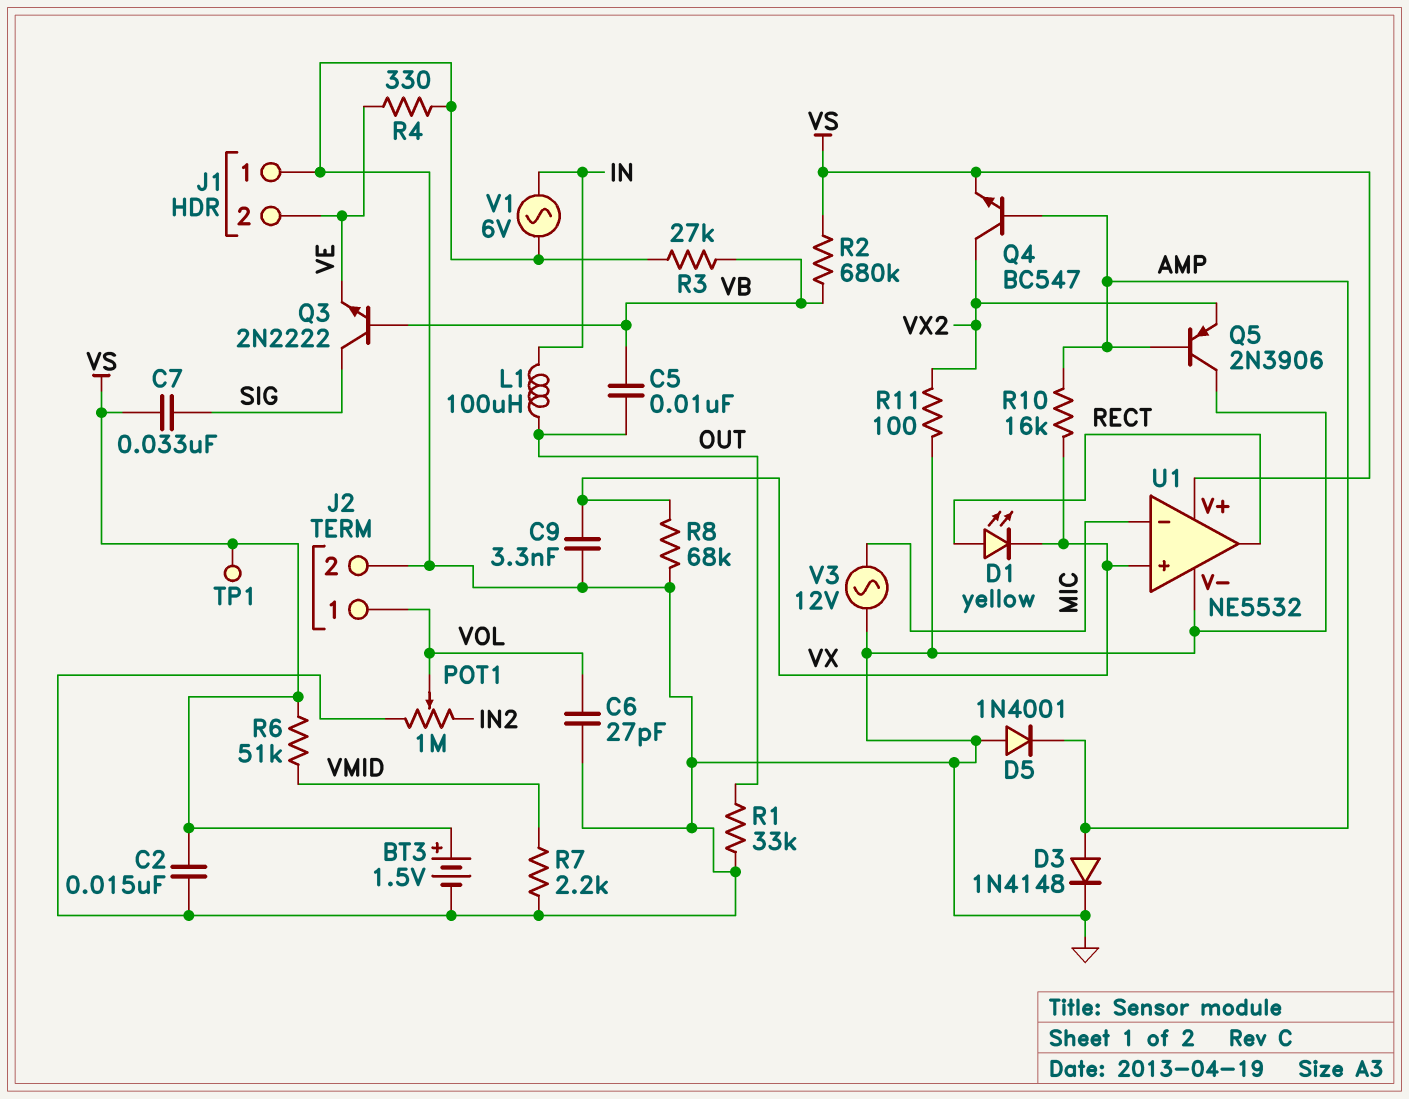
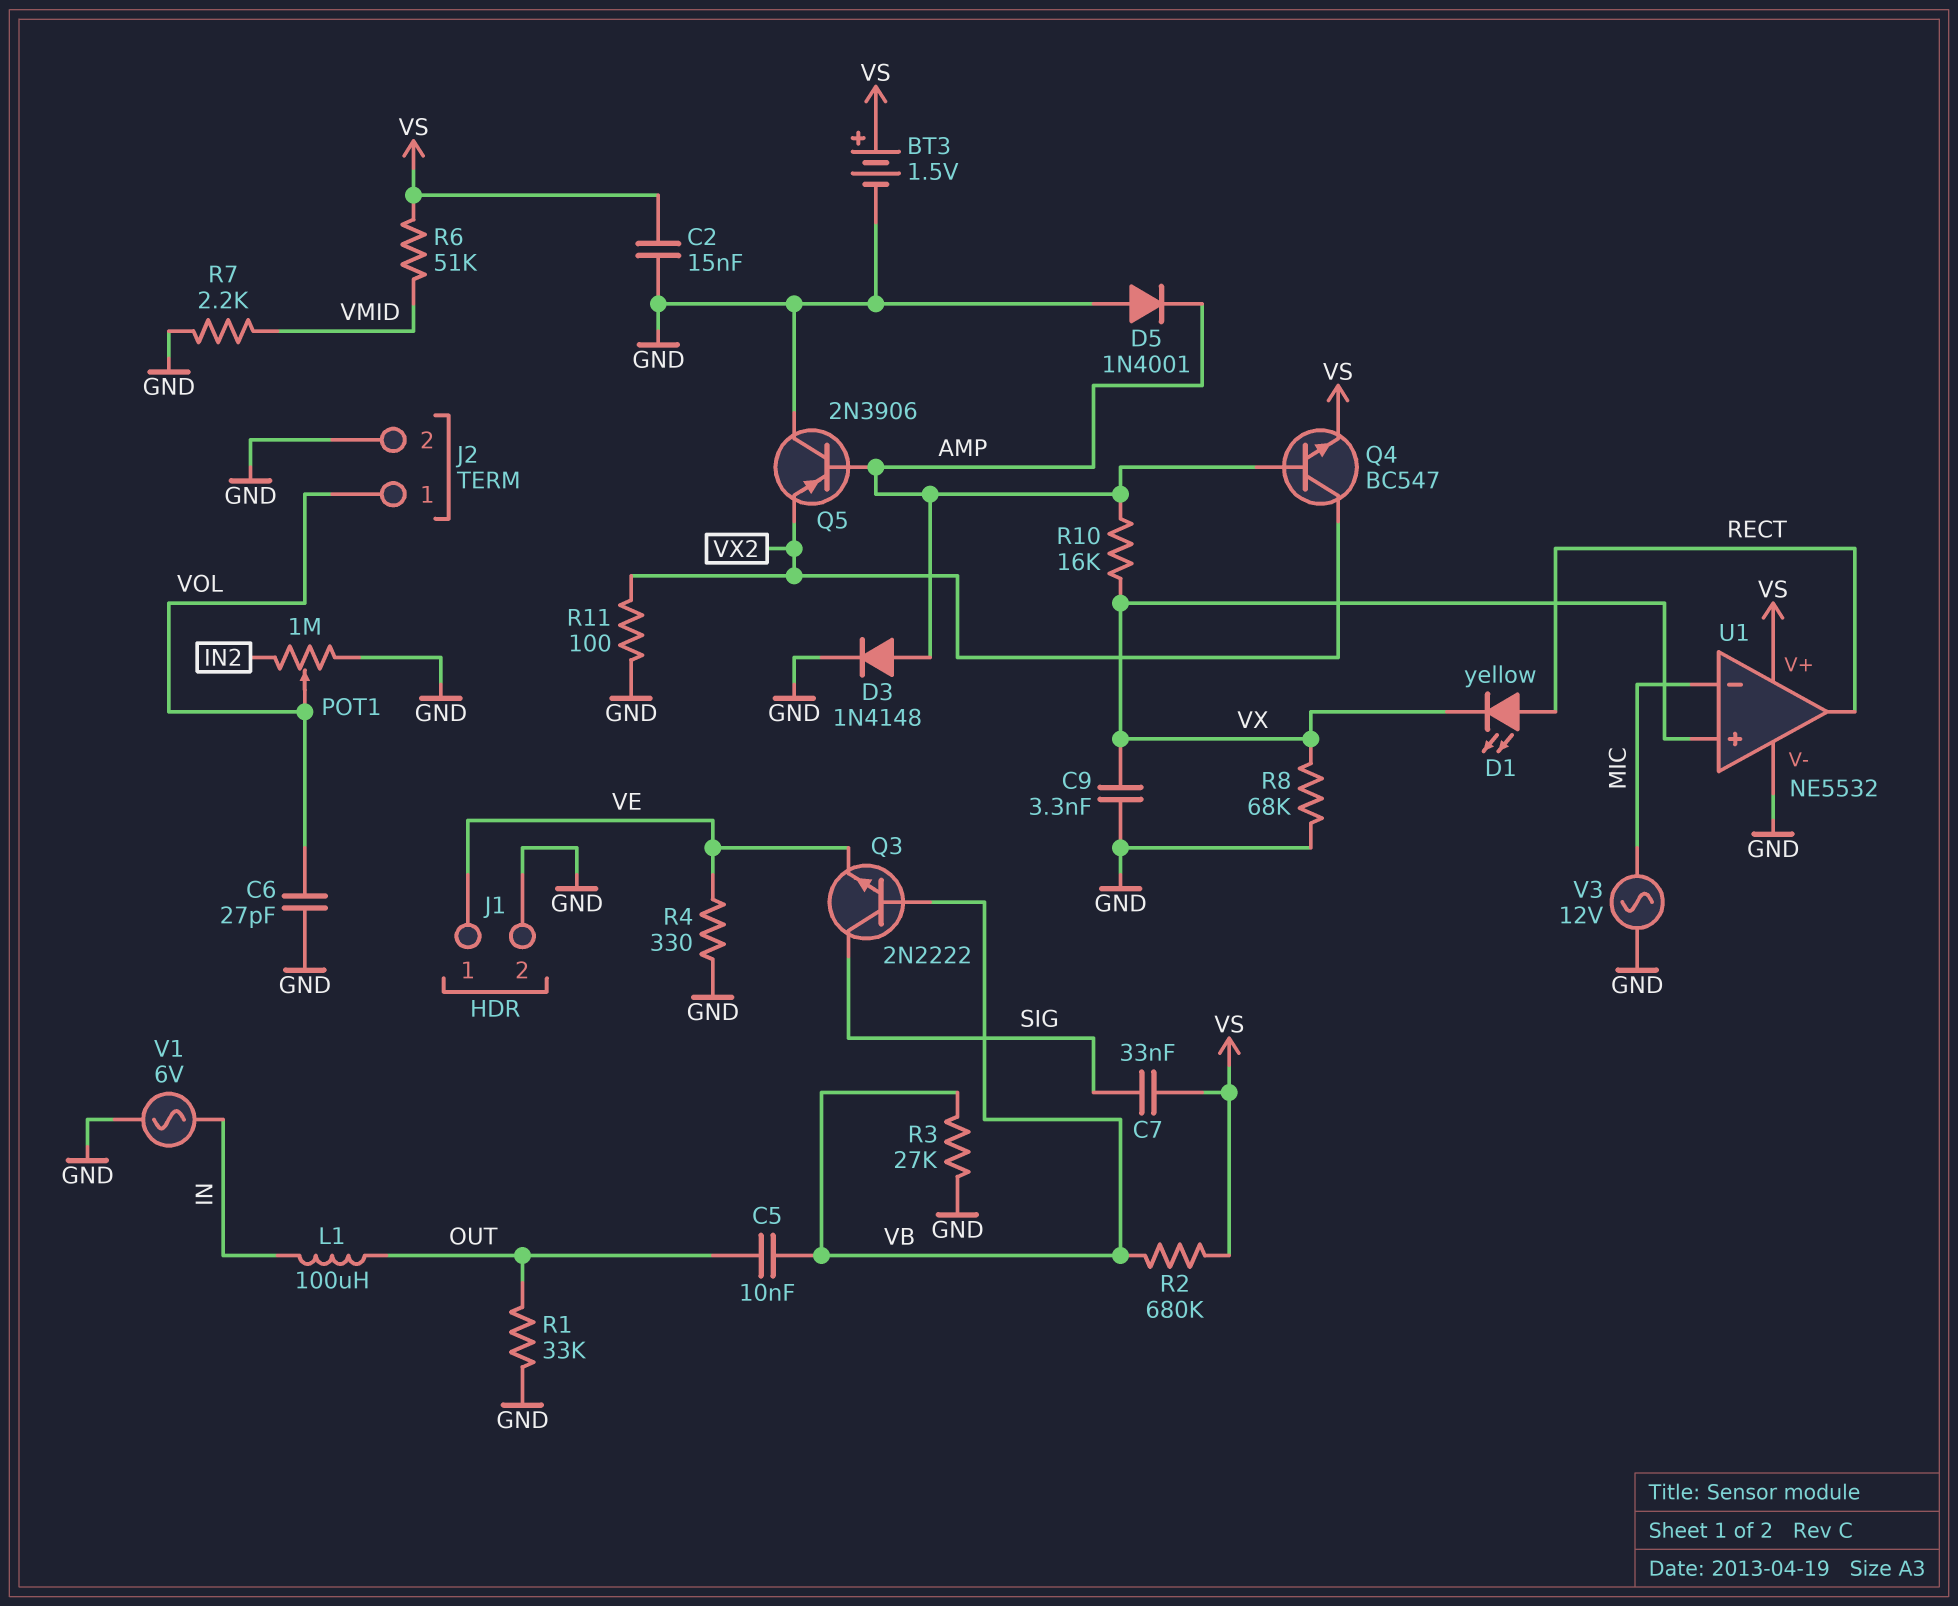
J1 pin 1: GND -> VE
J1 pin 2: VE -> GND
TP1: test point (VS) -> none

